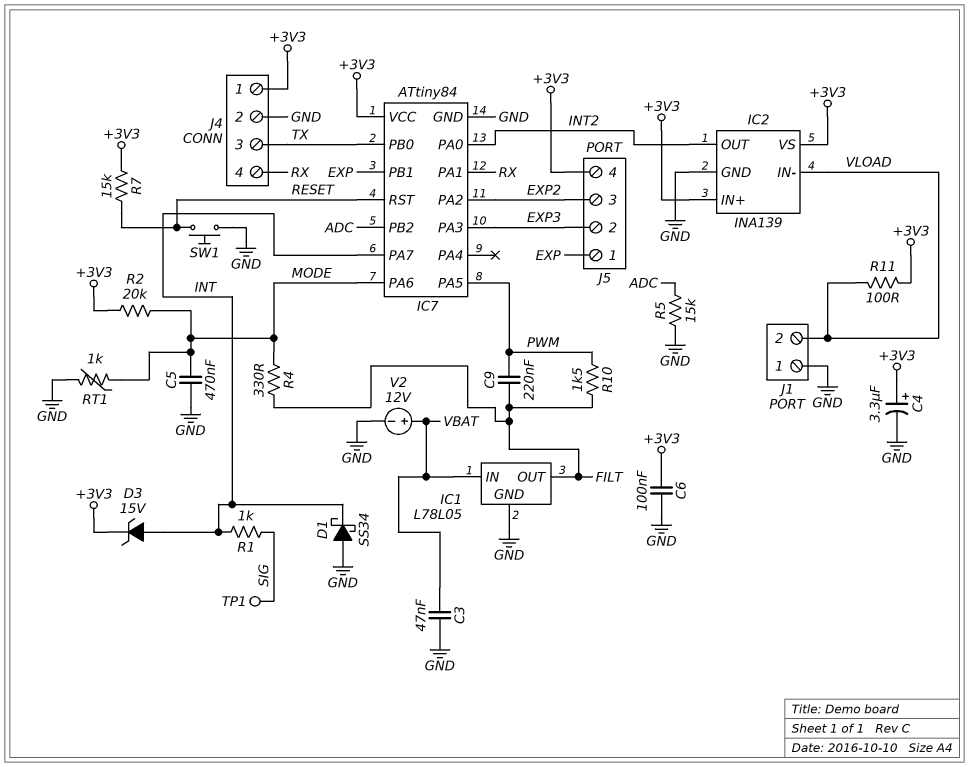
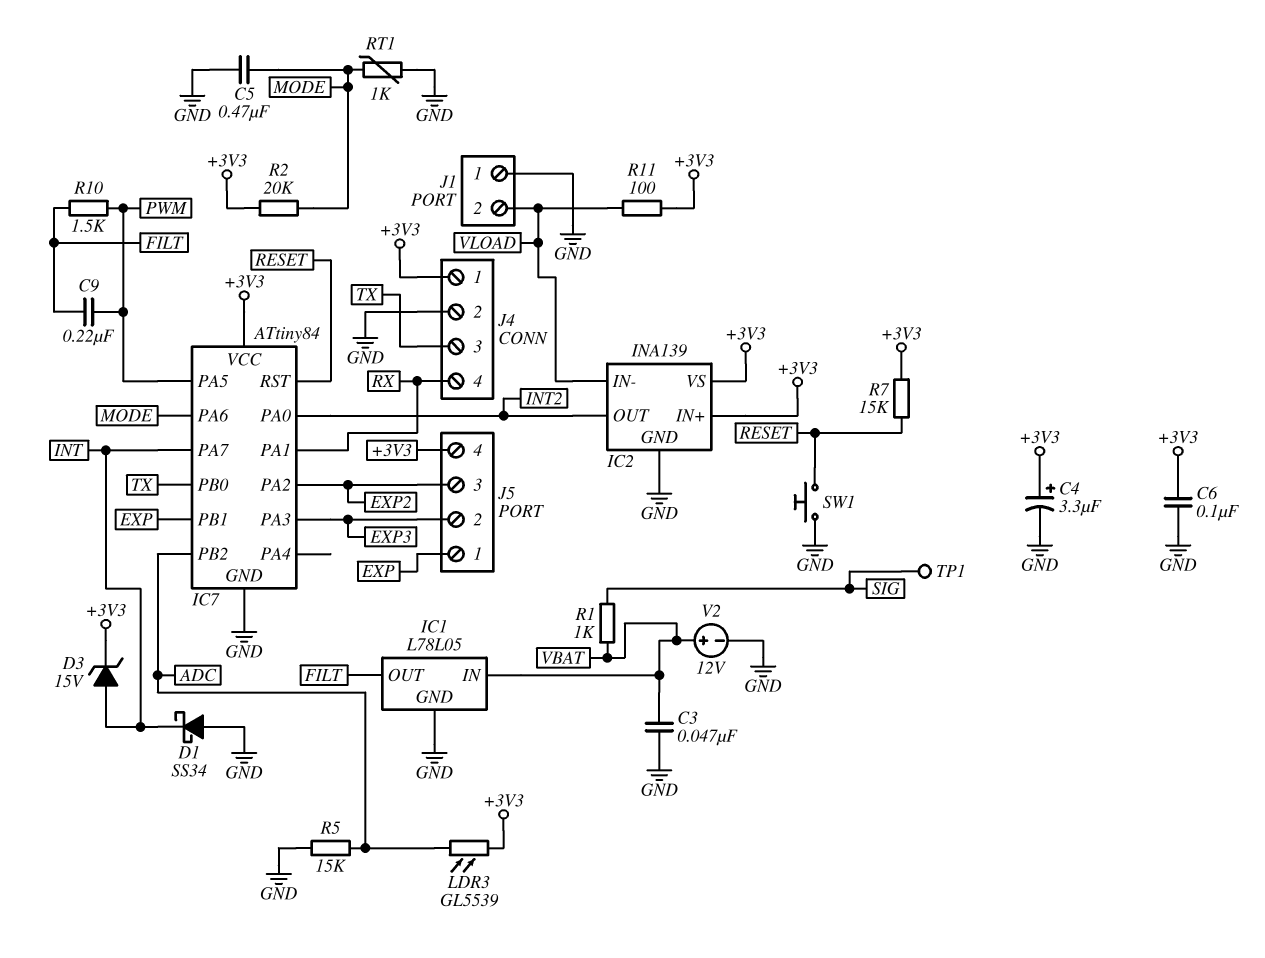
LDR3: none -> GL5539 (+3V3, ADC)
R1: 1k (INT, SIG) -> 1k (SIG, VBAT)
R4: 330 (FILT, MODE) -> none

